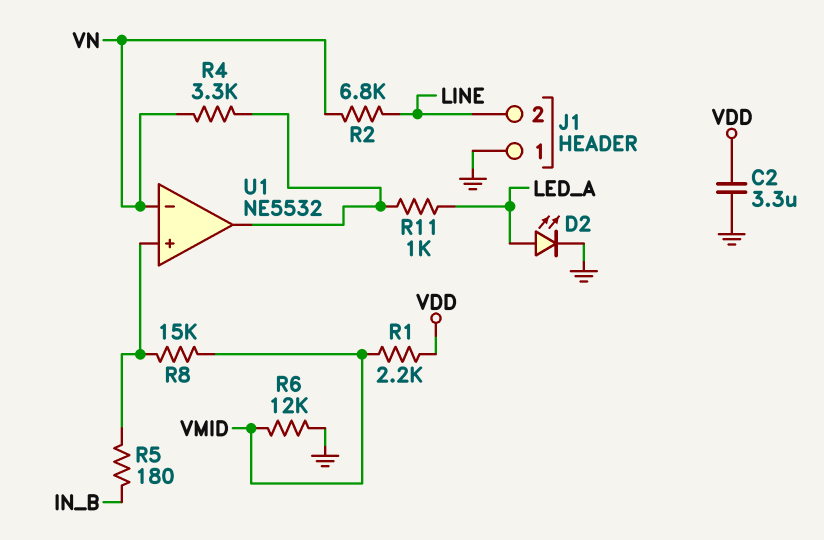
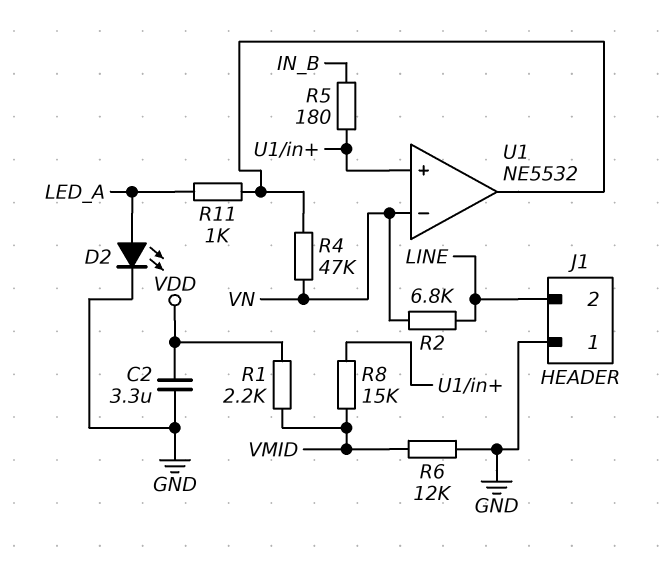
R4: 3.3k (U1/out, VN) -> 47k (U1/out, VN)

